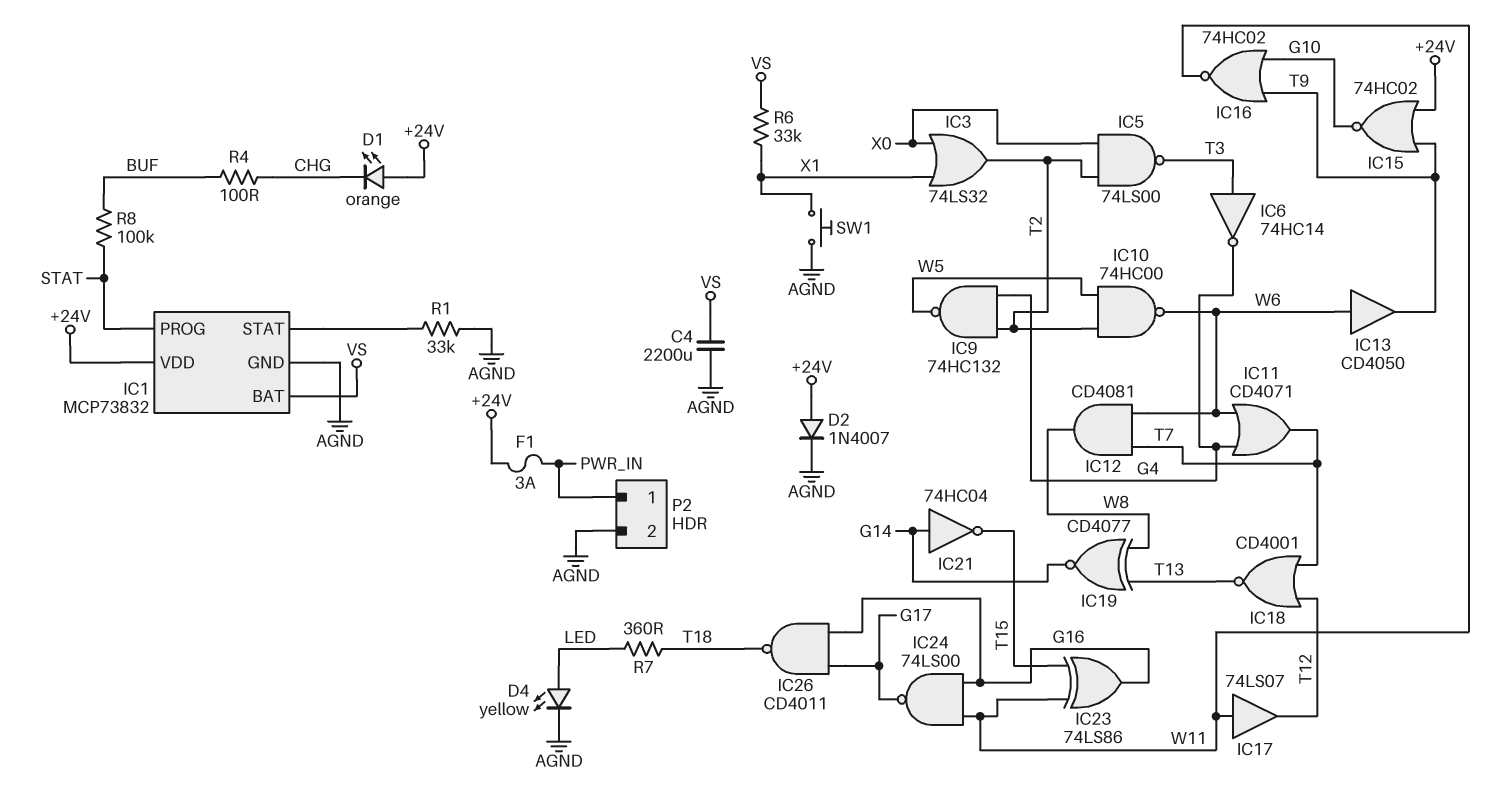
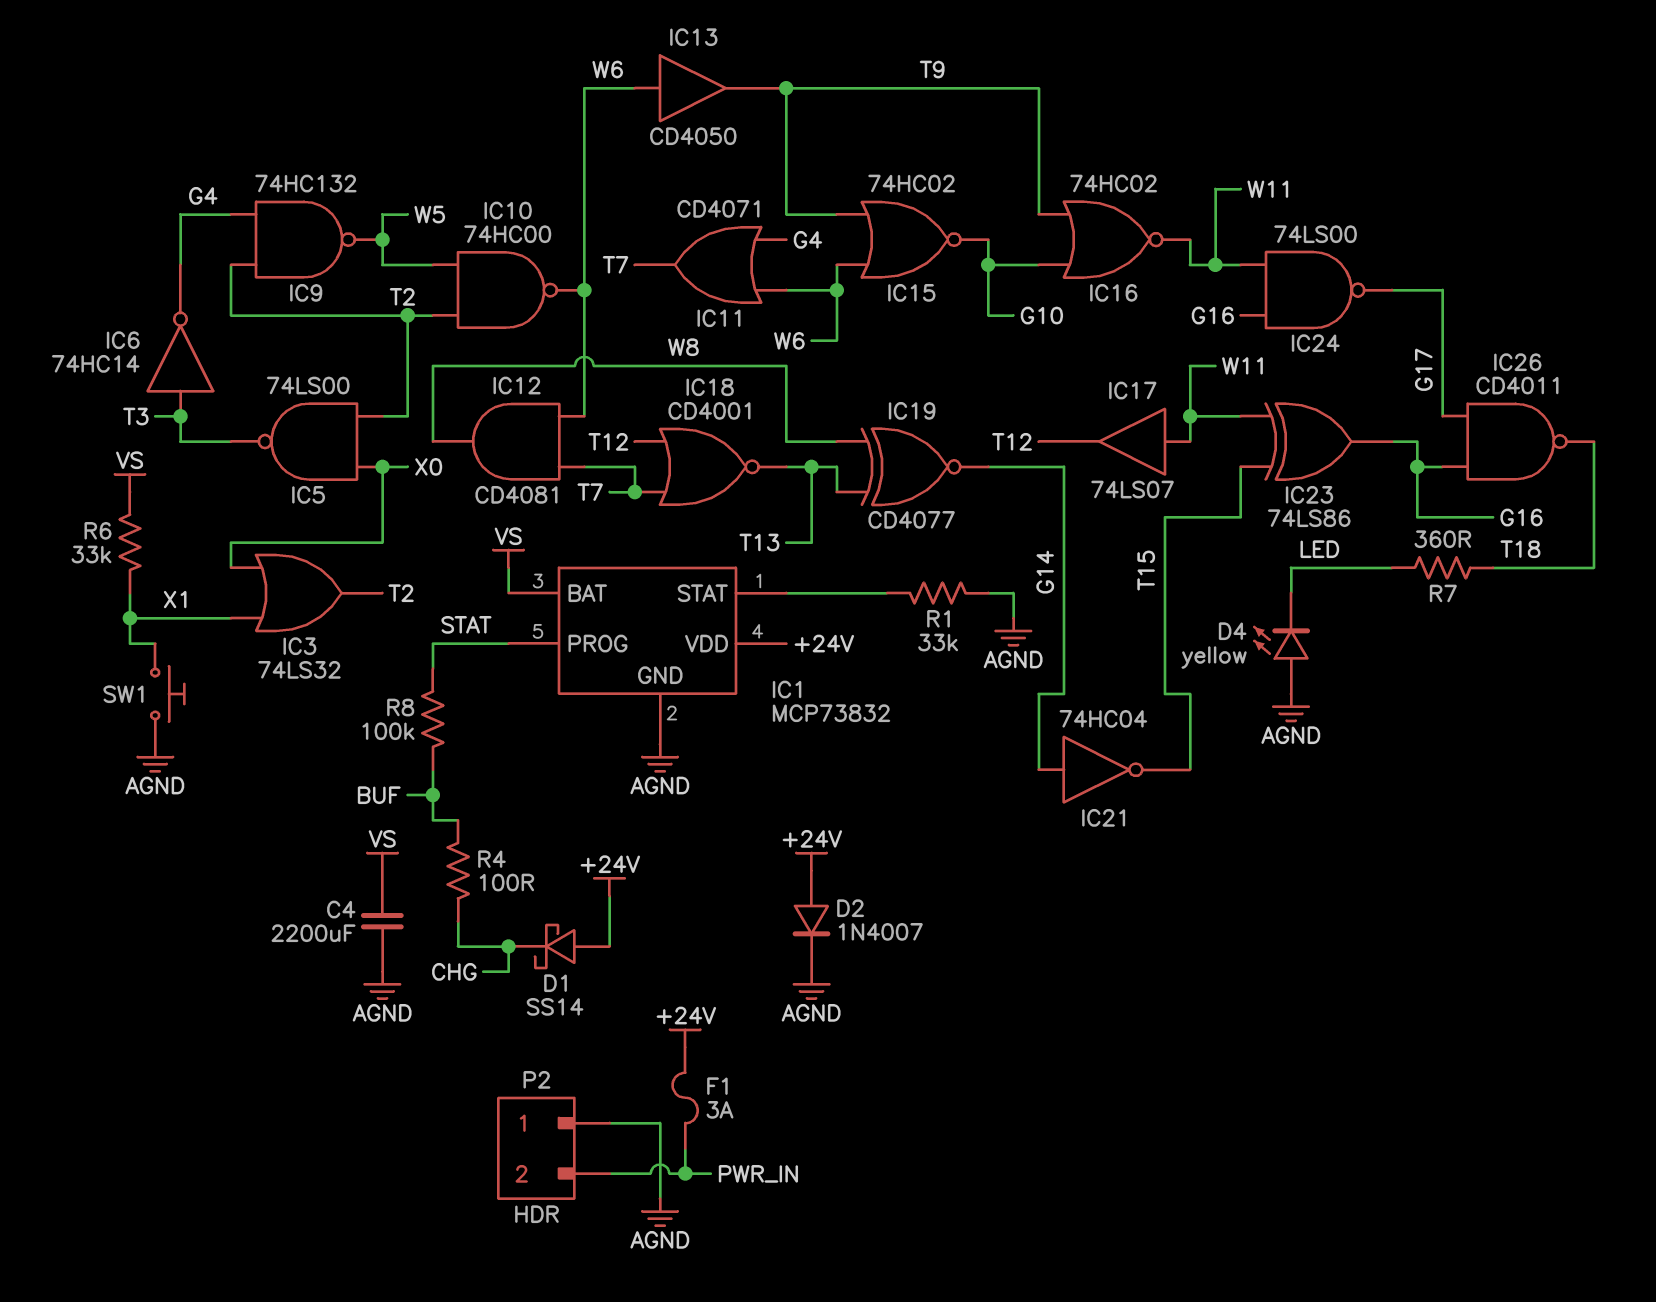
D1: LED orange (A +24V, K CHG) -> schottky SS14 (A +24V, K CHG)
D4: LED yellow (A LED, K AGND) -> LED yellow (A AGND, K LED)
IC15: NOR 74HC02 (in +24V, in T9, out G10) -> NOR 74HC02 (in T9, in W6, out G10)
P2 pin 1: PWR_IN -> AGND
P2 pin 2: AGND -> PWR_IN

